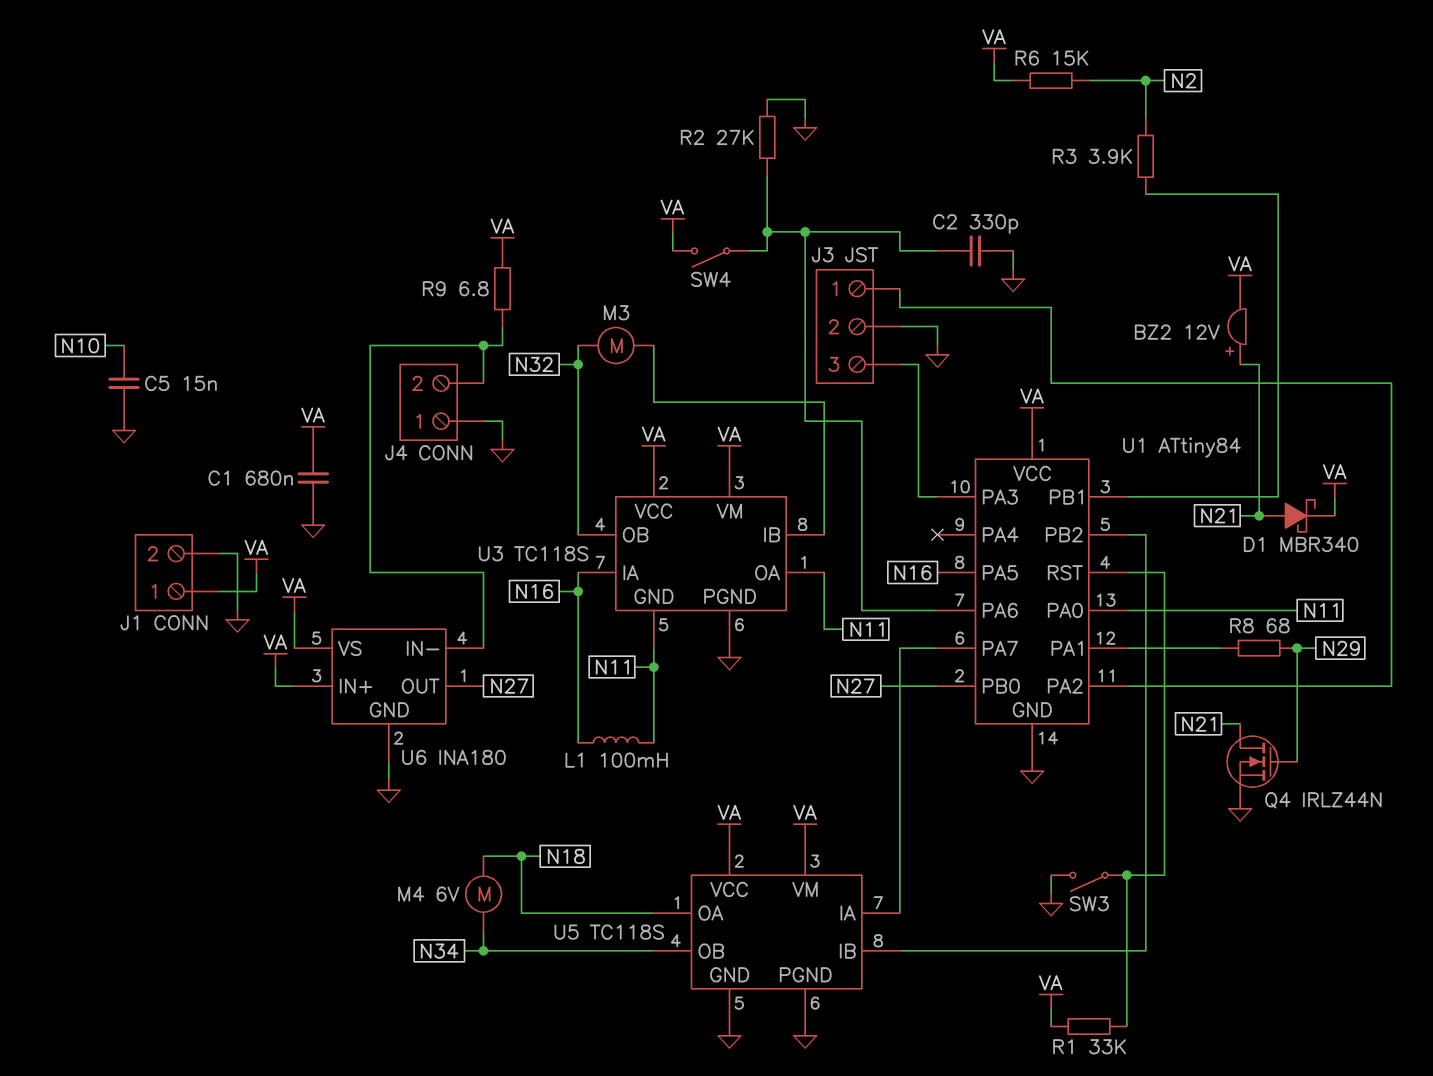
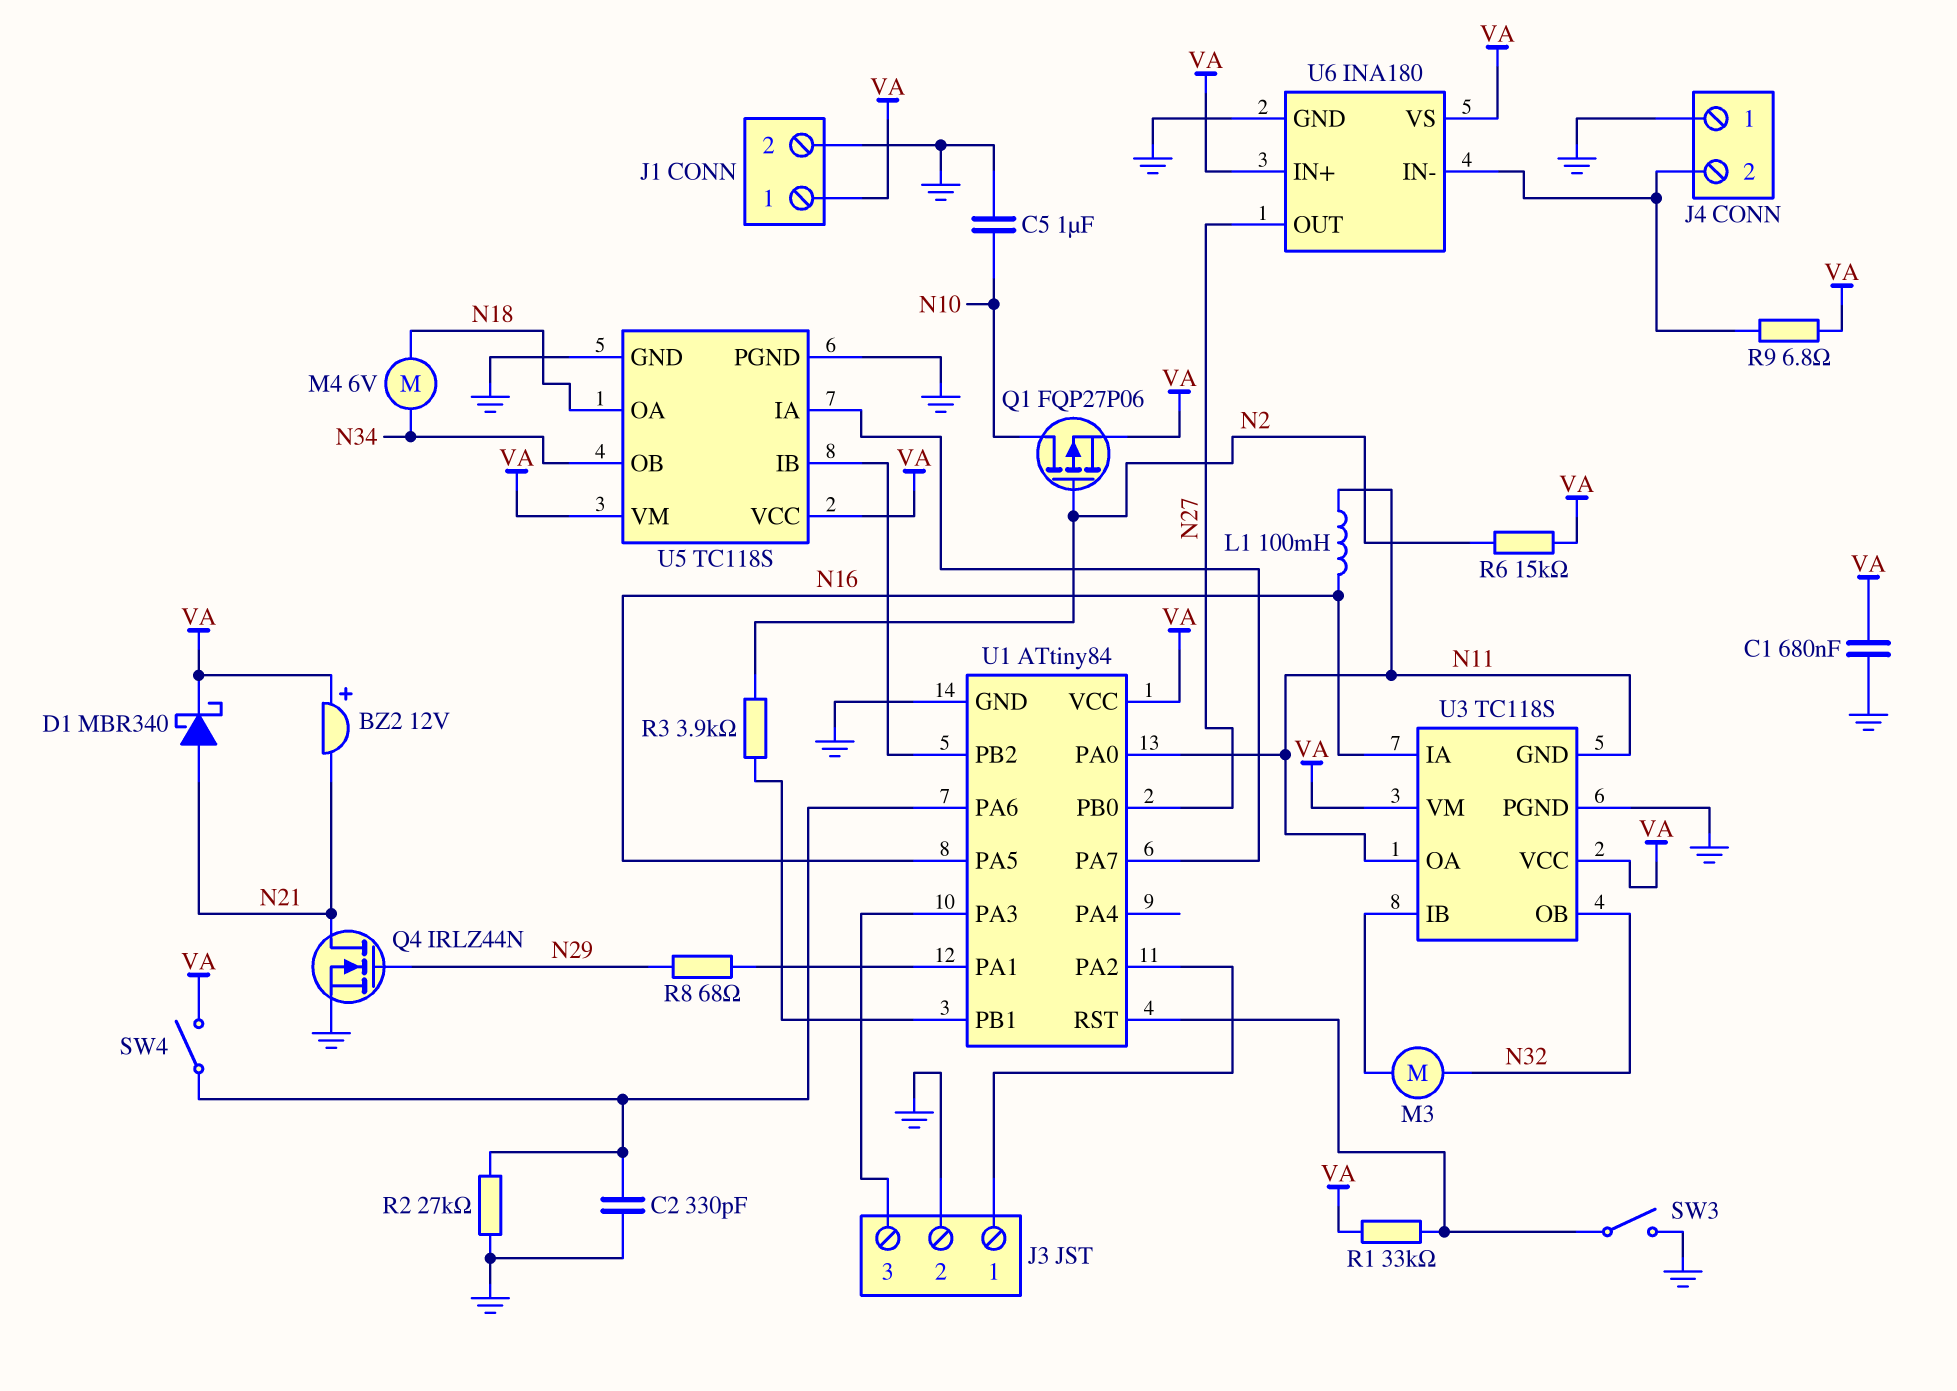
BZ2: buzzer 12V (plus N21, minus VA) -> buzzer 12V (plus VA, minus N21)
C5: 15nF (GND, N10) -> 1uF (GND, N10)
Q1: none -> PMOS FQP27P06 (G N2, D N10, S VA)

